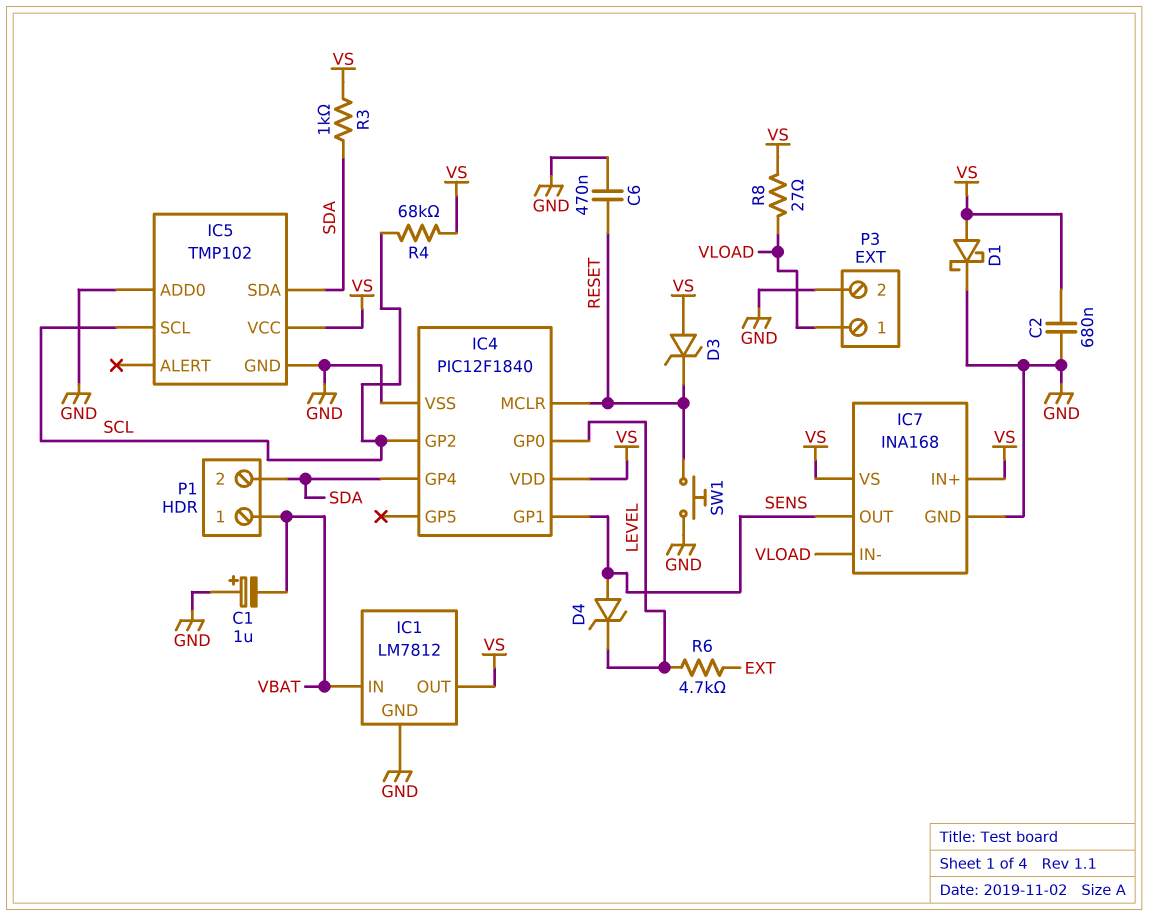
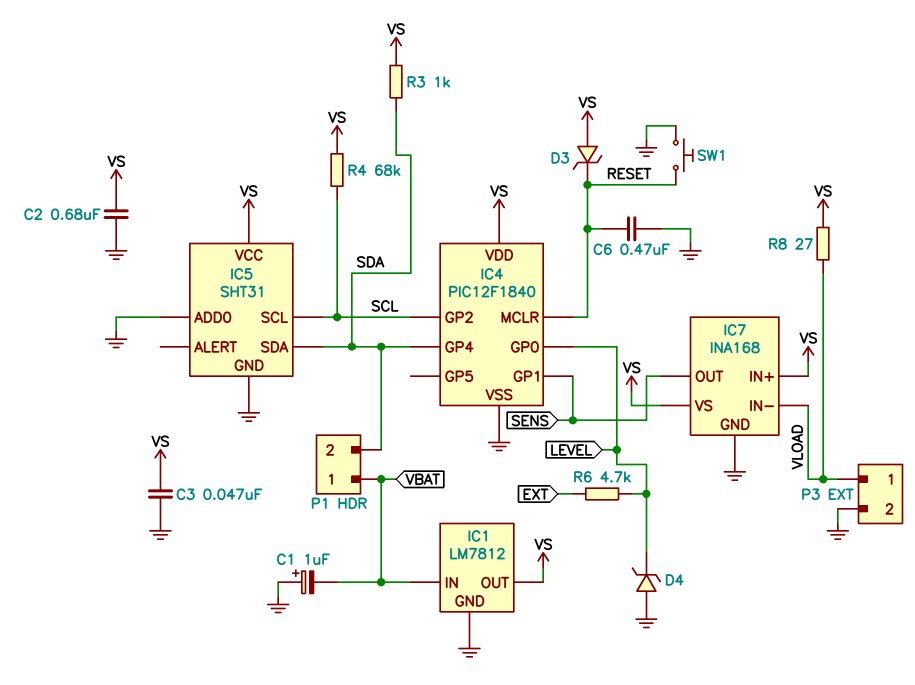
C3: none -> 47nF (GND, VS)
D1: schottky (A VS, K GND) -> none
D4: zener (A SENS, K LEVEL) -> zener (A GND, K LEVEL)
IC5: TMP102 -> SHT31

